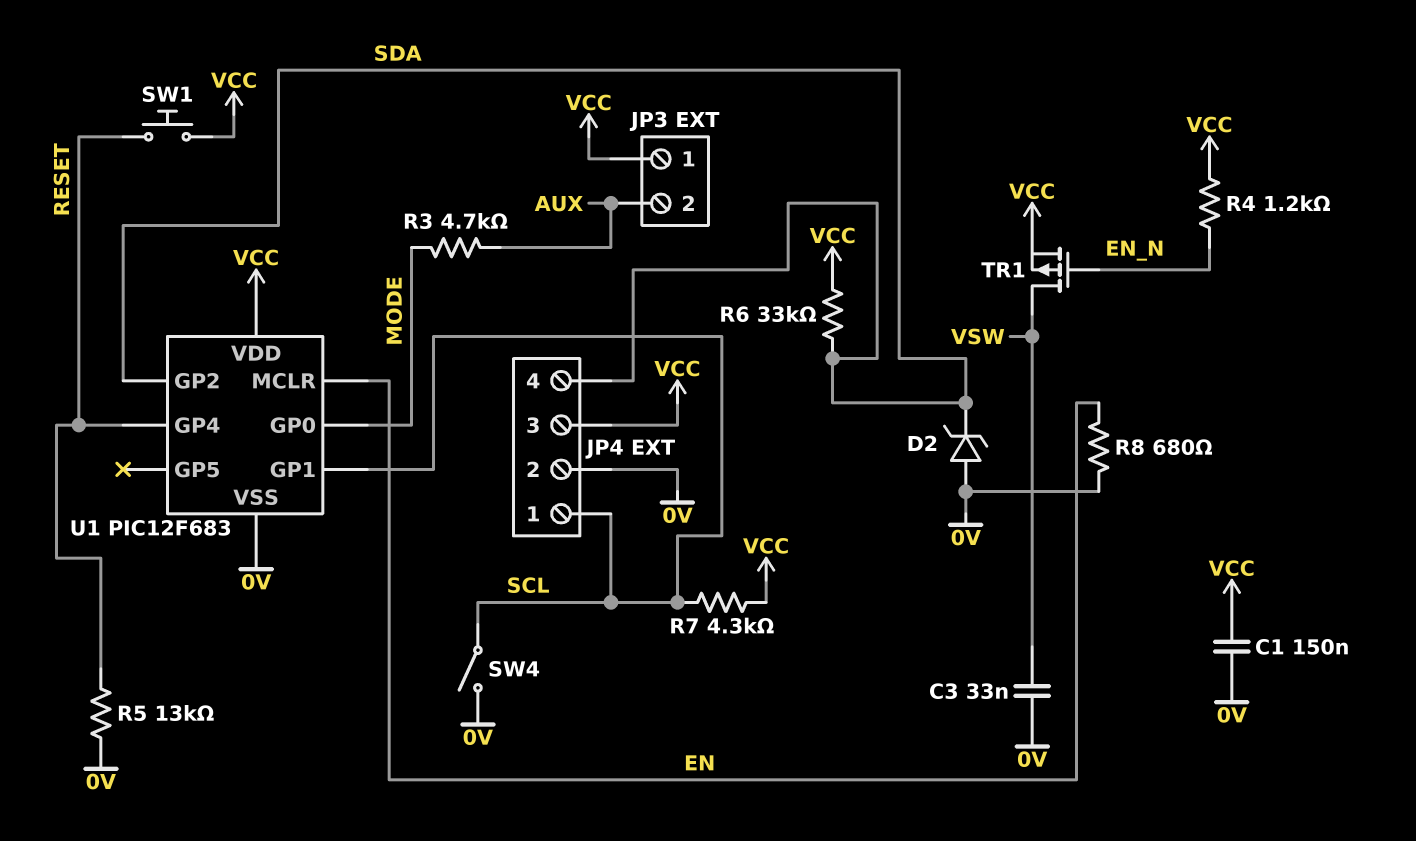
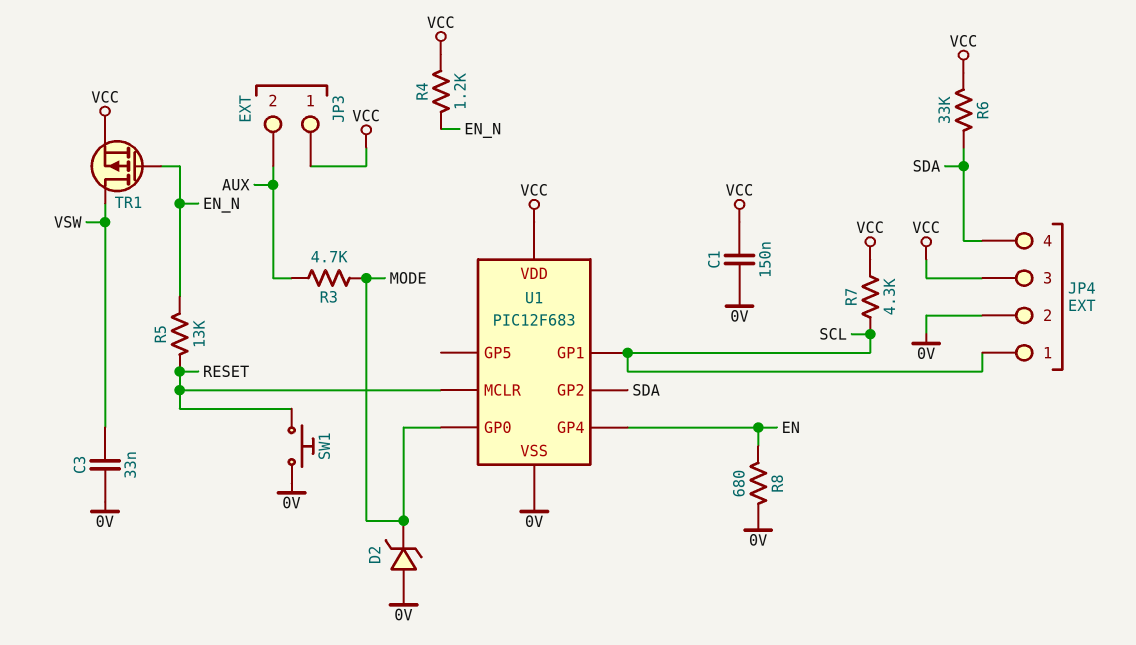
D2: zener (A 0V, K SDA) -> zener (A 0V, K MODE)
R5: 13k (0V, RESET) -> 13k (EN_N, RESET)
SW1: button (RESET, VCC) -> button (0V, RESET)
SW4: switch (0V, SCL) -> none
U1 pin GP4: RESET -> EN
U1 pin MCLR: EN -> RESET

